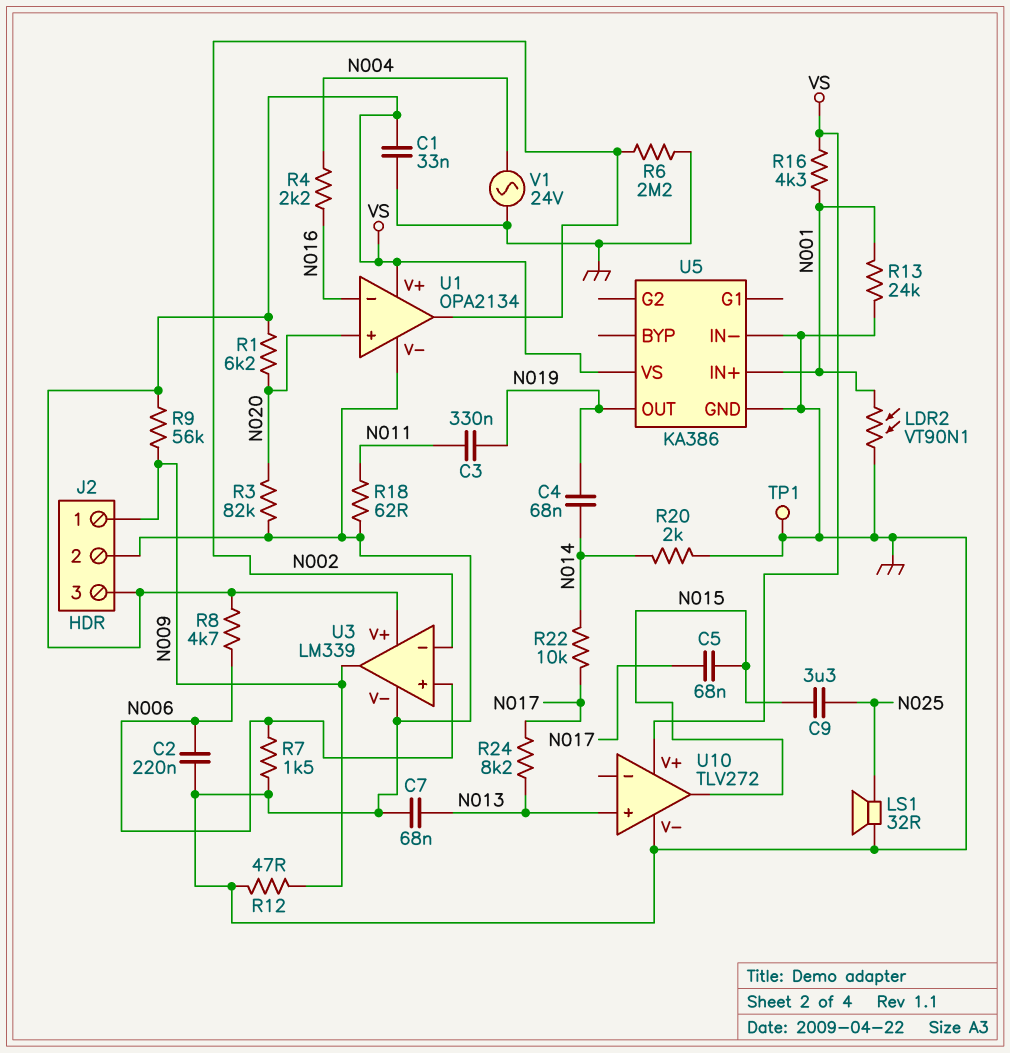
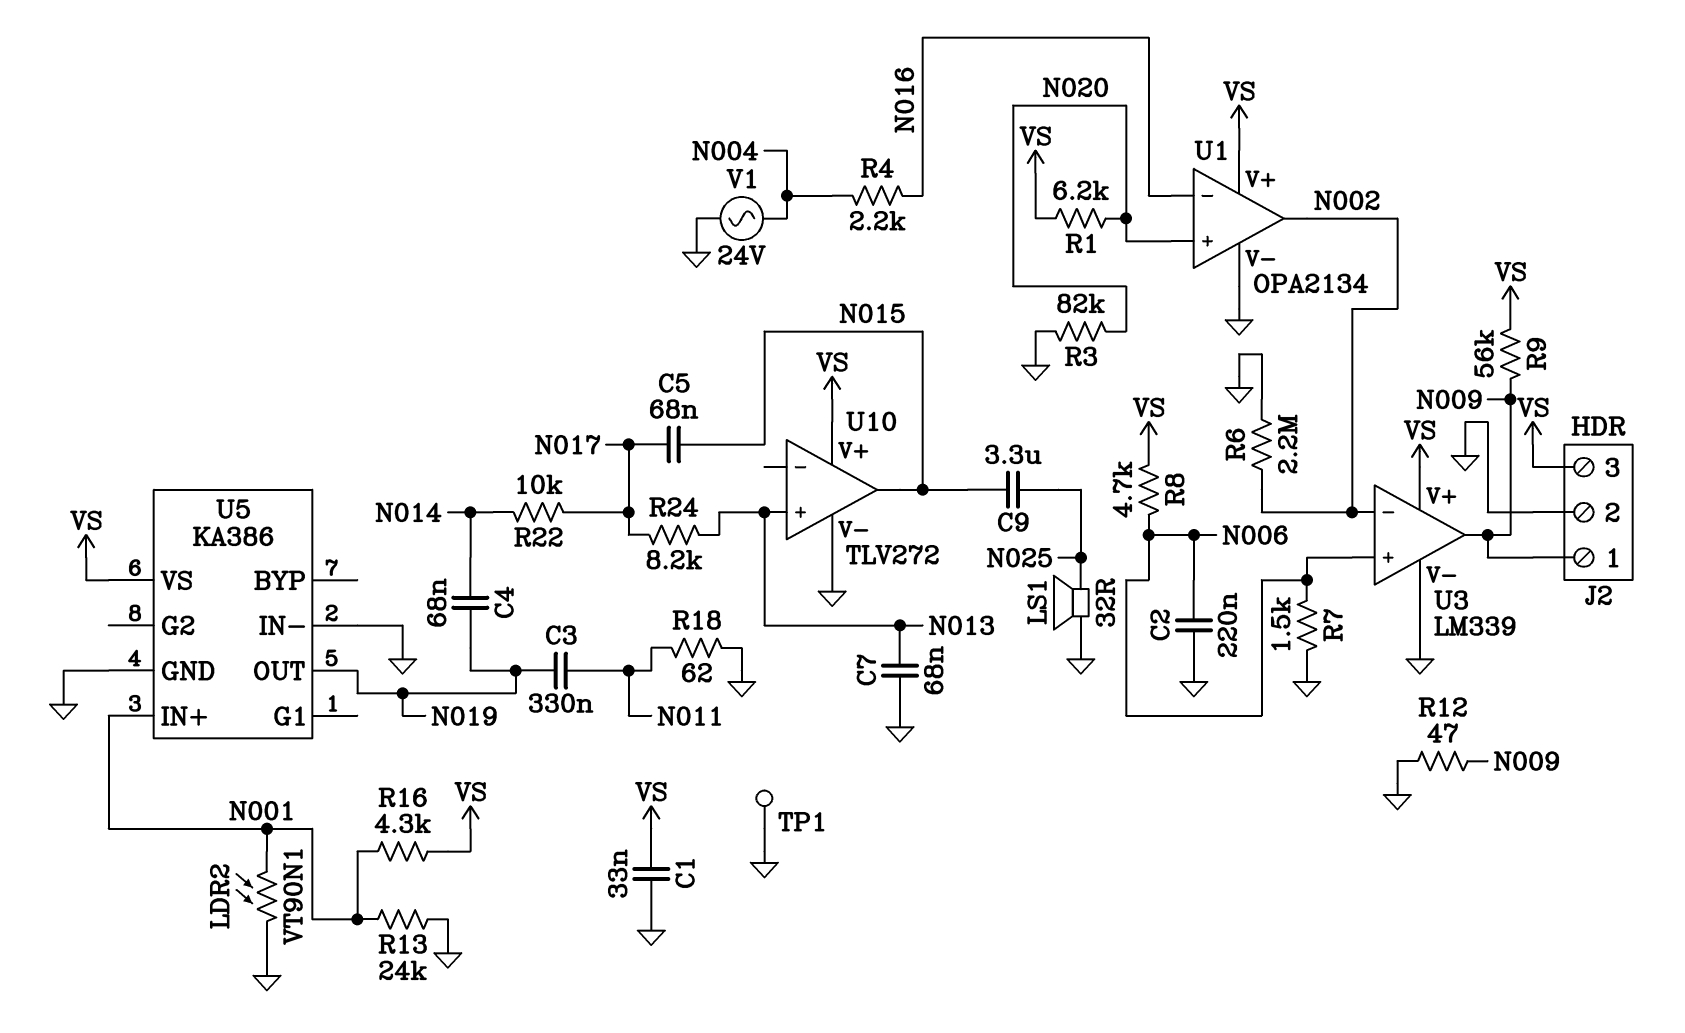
R20: 2k (GND, N014) -> none

